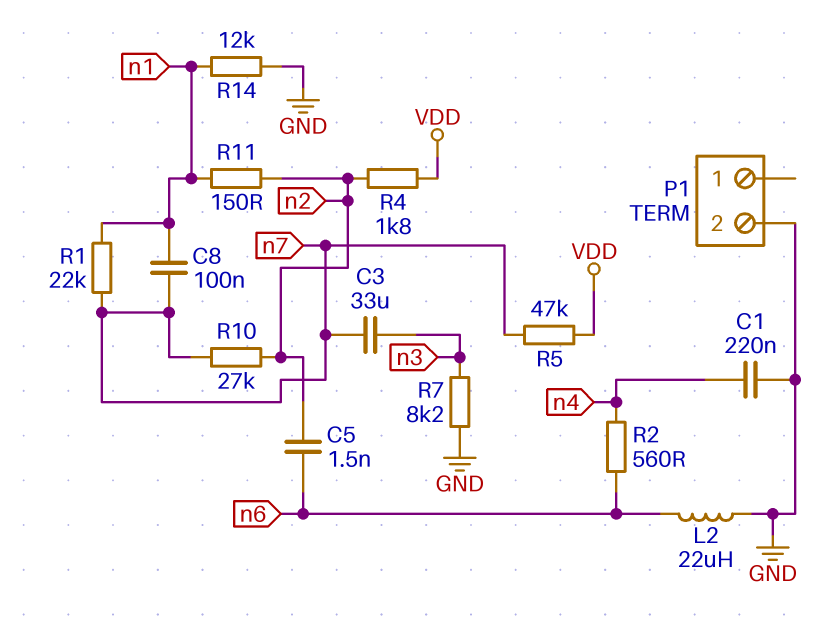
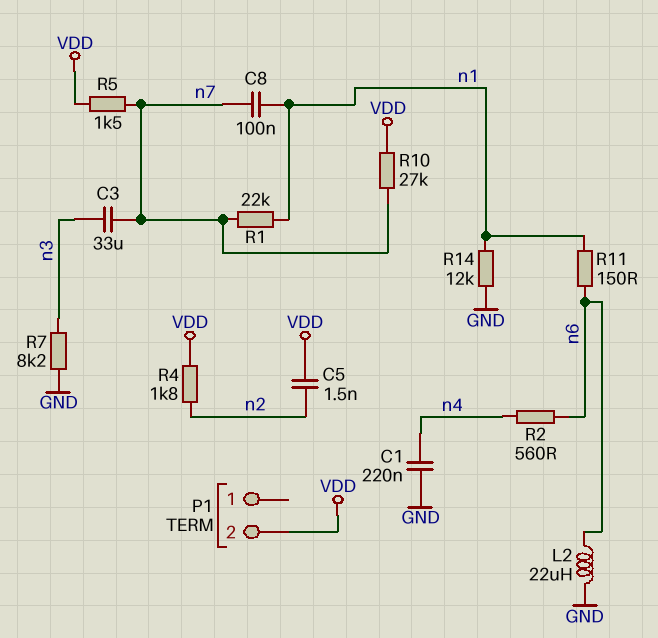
C5: 1.5nF (n2, n6) -> 1.5nF (VDD, n2)
P1 pin 2: GND -> VDD
R5: 47k (VDD, n7) -> 1.5k (VDD, n7)
R10: 27k (n2, n7) -> 27k (VDD, n7)
R11: 150 (n1, n2) -> 150 (n1, n6)

